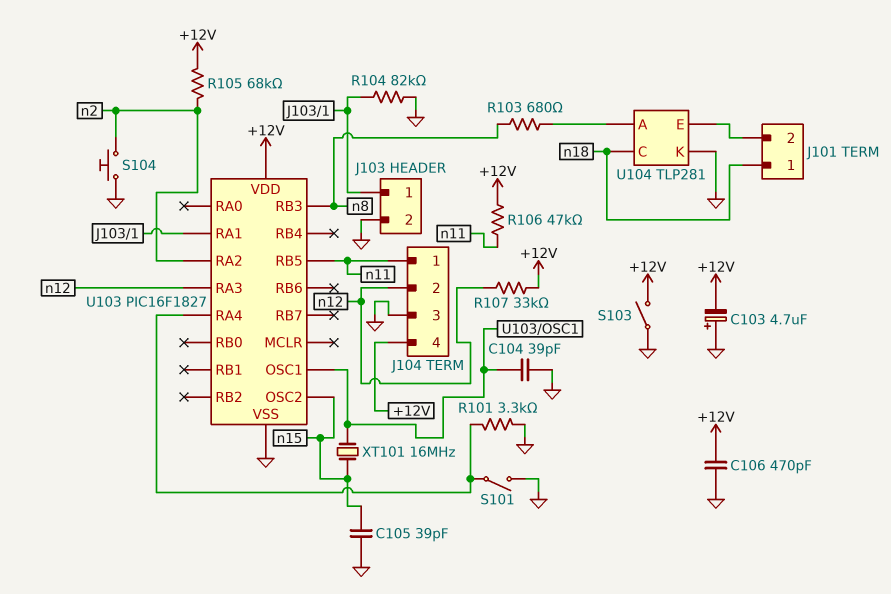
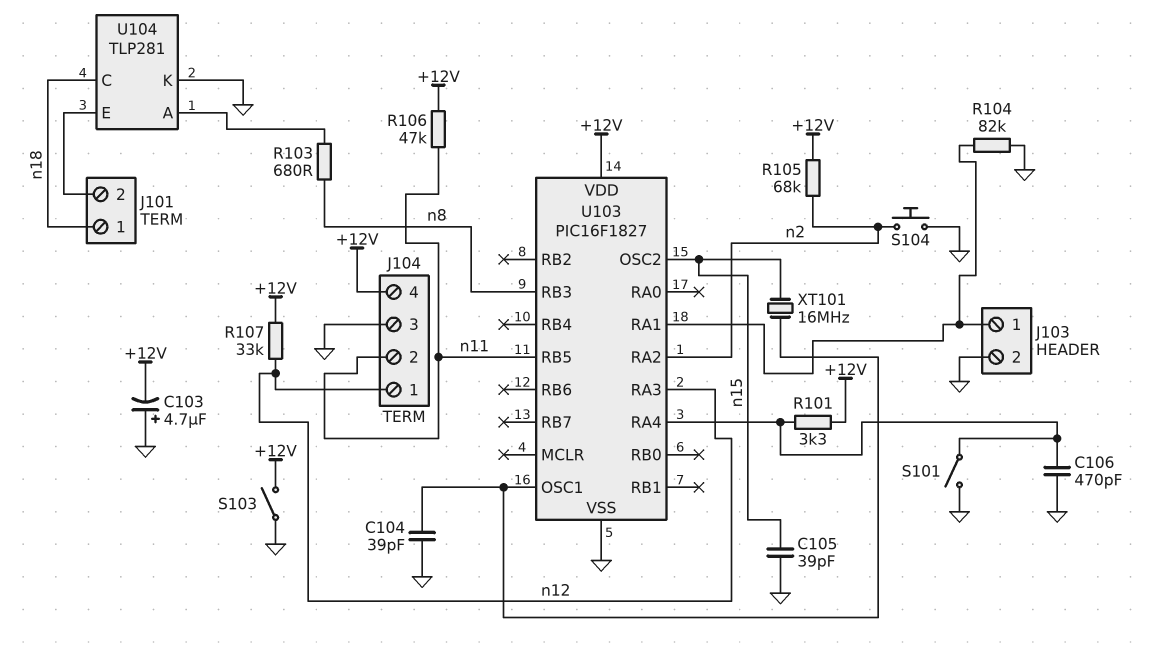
C106: 470pF (+12V, GND) -> 470pF (GND, U103/RA4)
J104 pin 1: n11 -> n12
J104 pin 2: n12 -> n11
R101: 3.3k (GND, U103/RA4) -> 3.3k (+12V, U103/RA4)

